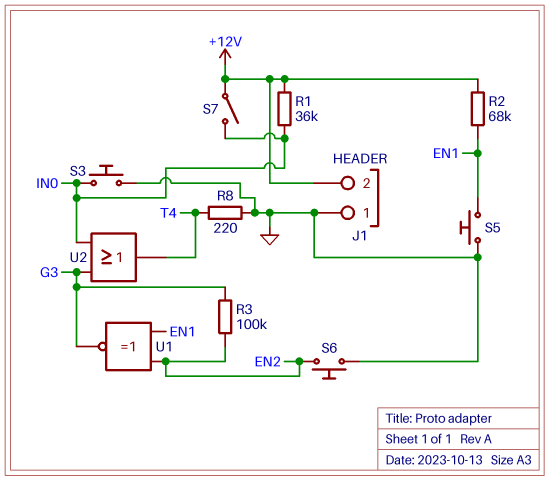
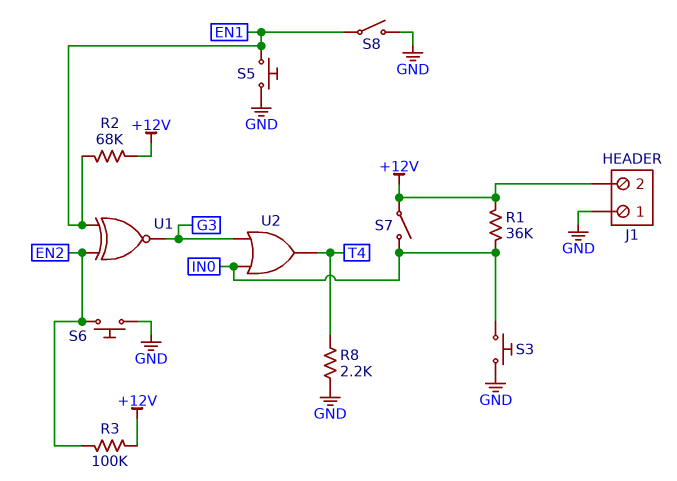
R3: 100k (EN2, G3) -> 100k (+12V, EN2)
R8: 220 (GND, T4) -> 2.2k (GND, T4)
S8: none -> switch (EN1, GND)

